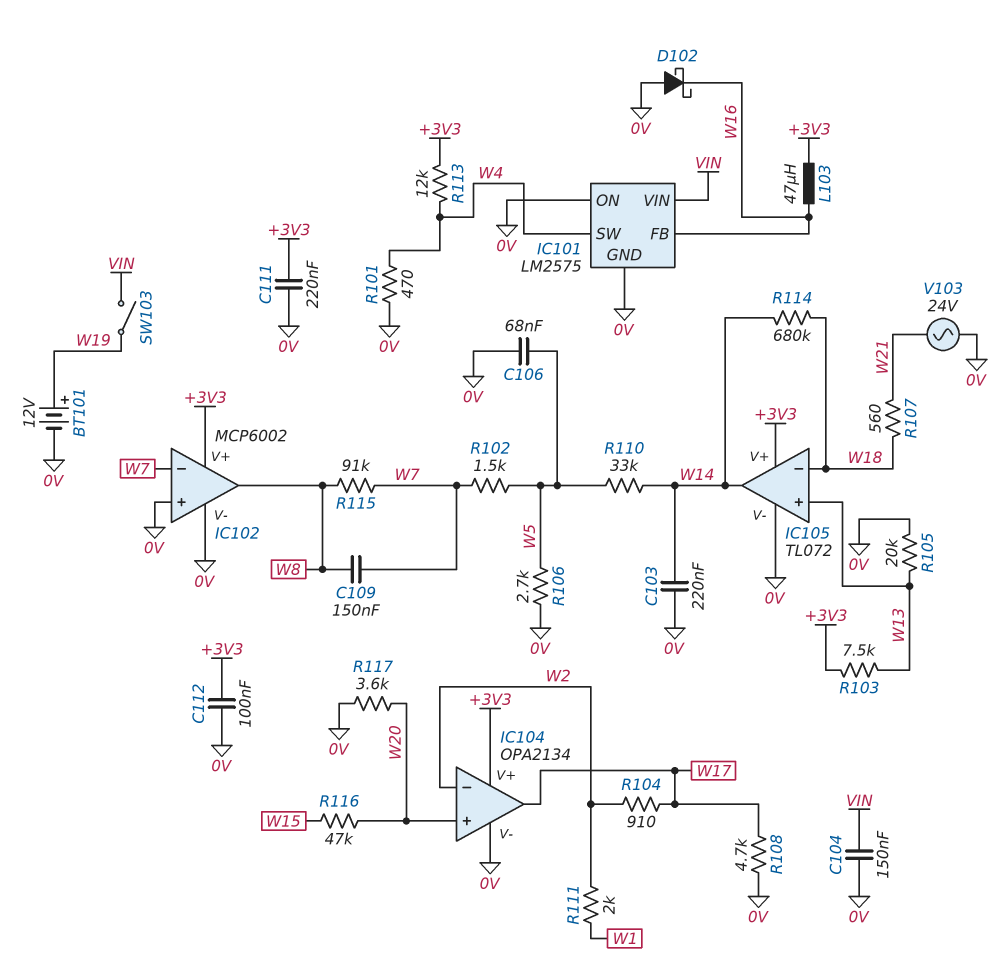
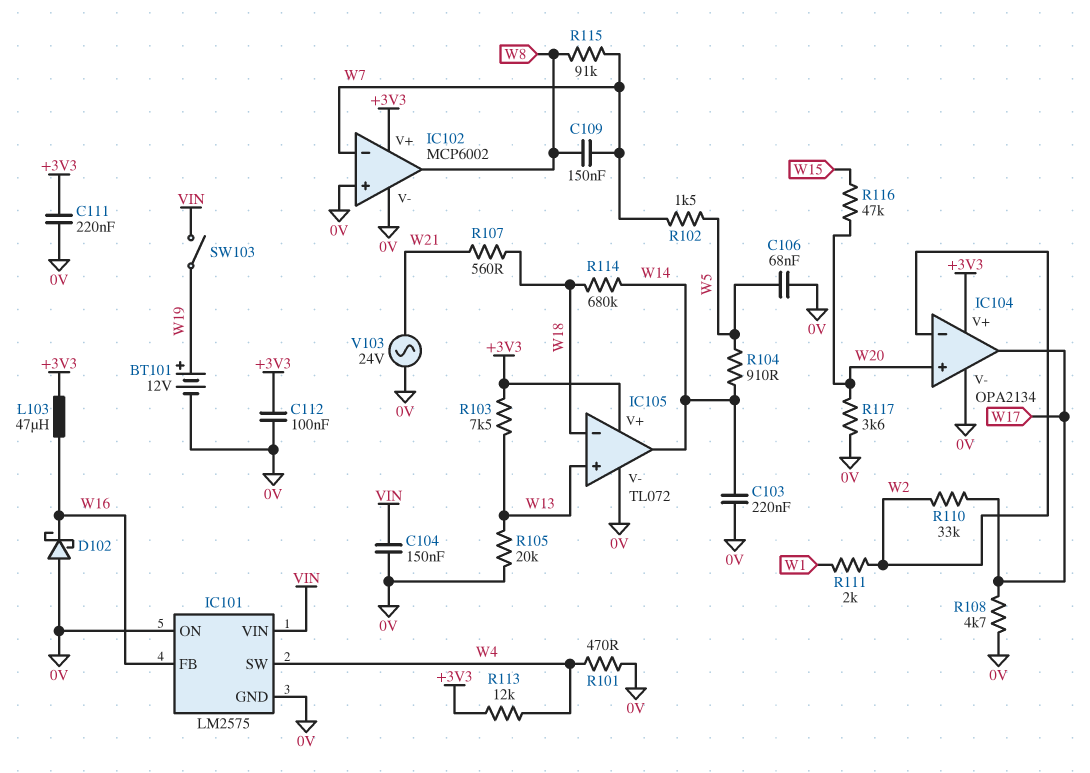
R104: 910 (W2, W17) -> 910 (W5, W14)
R106: 2.7k (0V, W5) -> none
R110: 33k (W5, W14) -> 33k (W2, W17)

